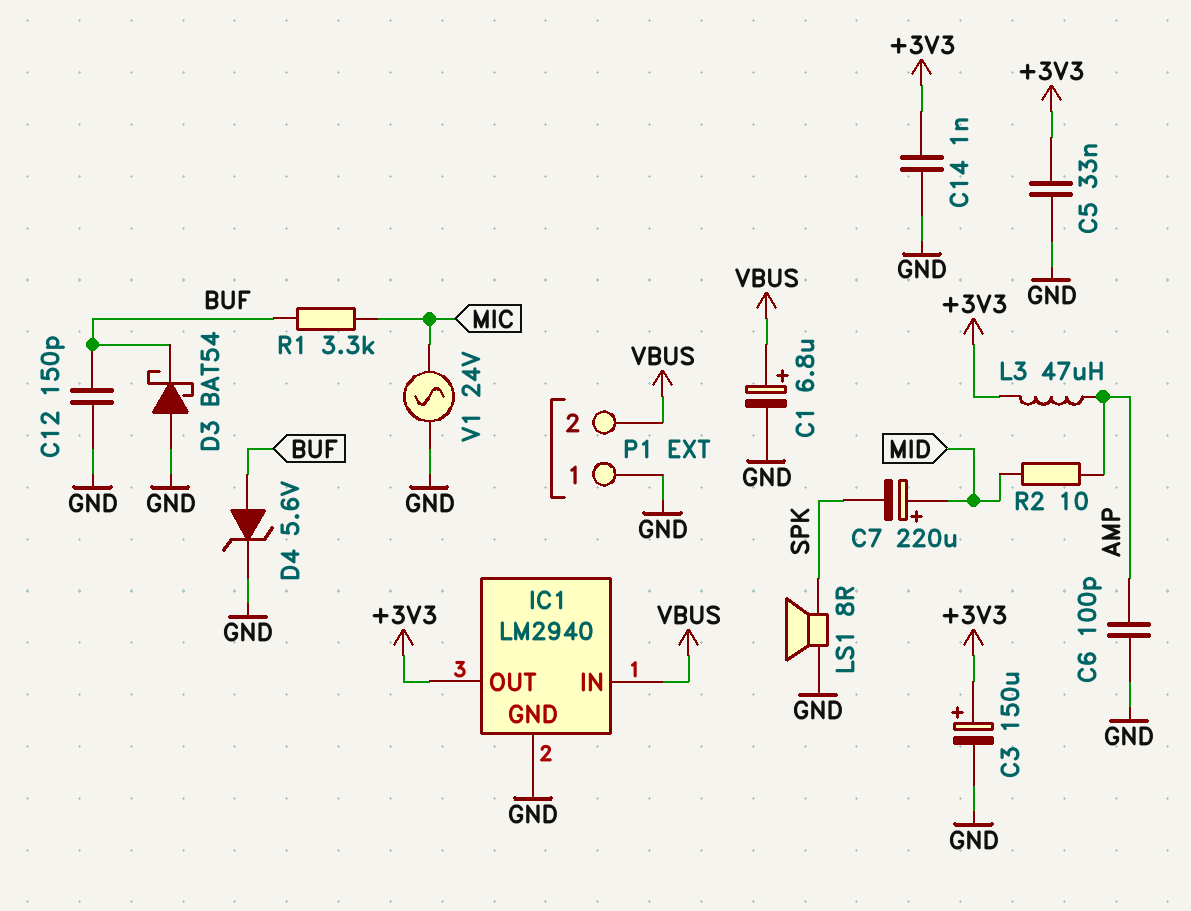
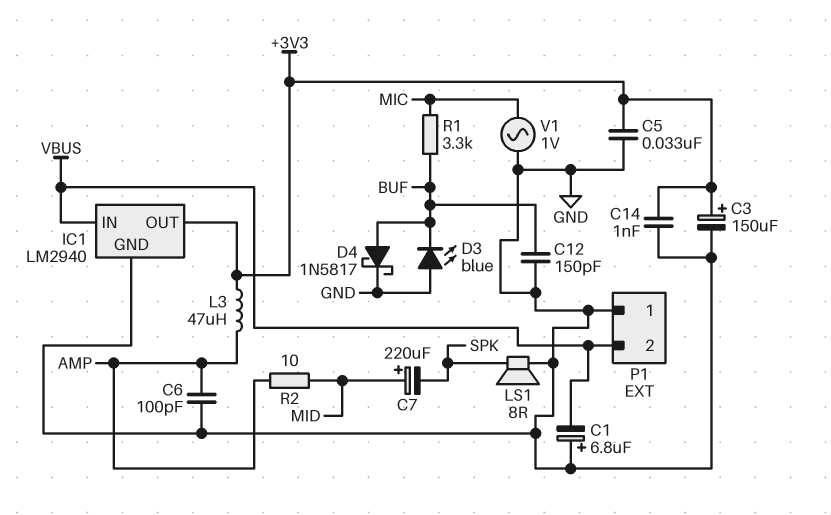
C1: 6.8uF (plus VBUS, minus GND) -> 6.8uF (plus GND, minus VBUS)
D3: schottky BAT54 (A GND, K BUF) -> LED blue (A GND, K BUF)
D4: zener 5.6V (A BUF, K GND) -> schottky 1N5817 (A BUF, K GND)
V1: AC 24V (GND, MIC) -> AC 1V (GND, MIC)

